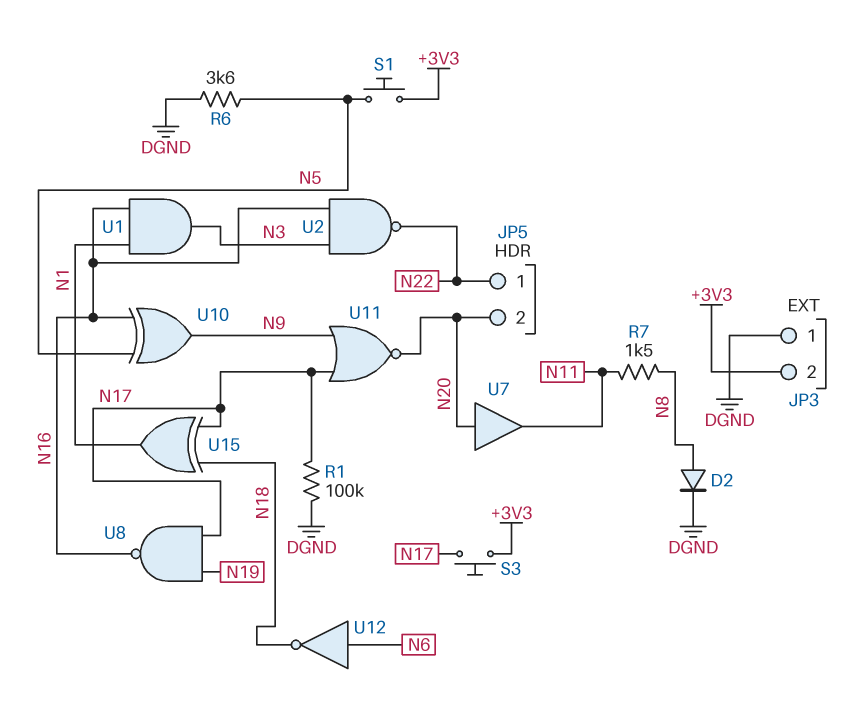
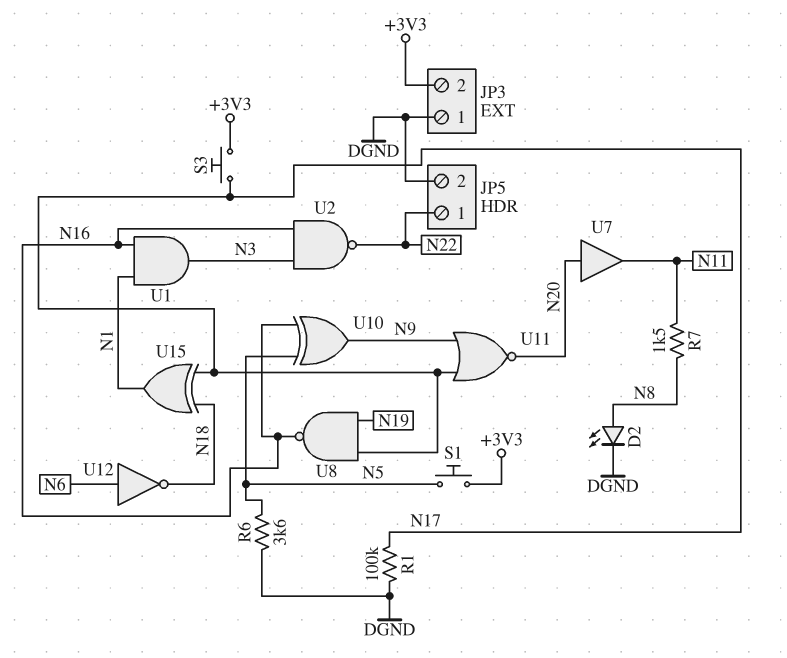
D2: diode (A N8, K DGND) -> LED (A N8, K DGND)
JP5 pin 2: N20 -> DGND

